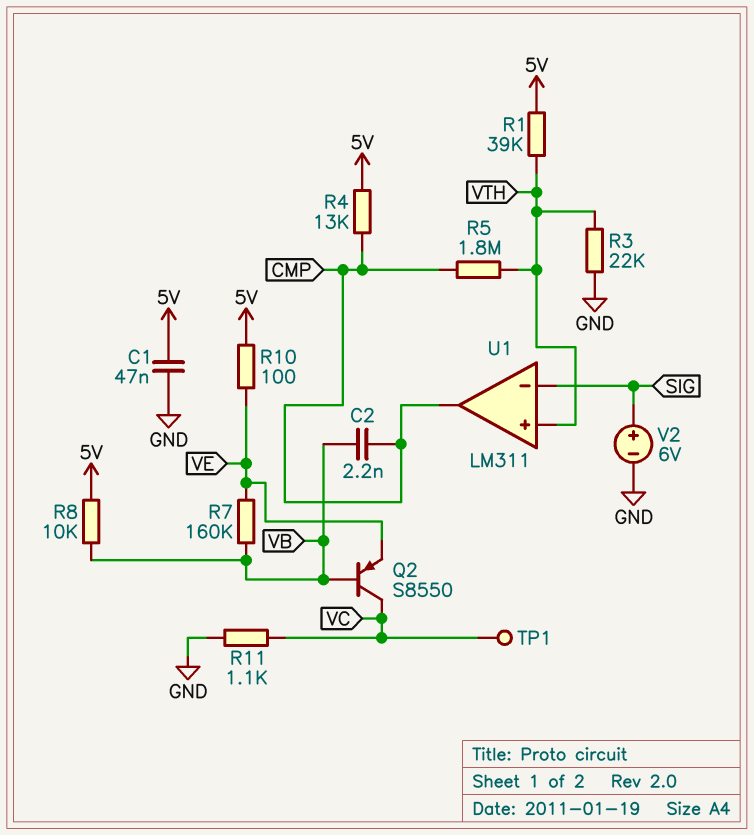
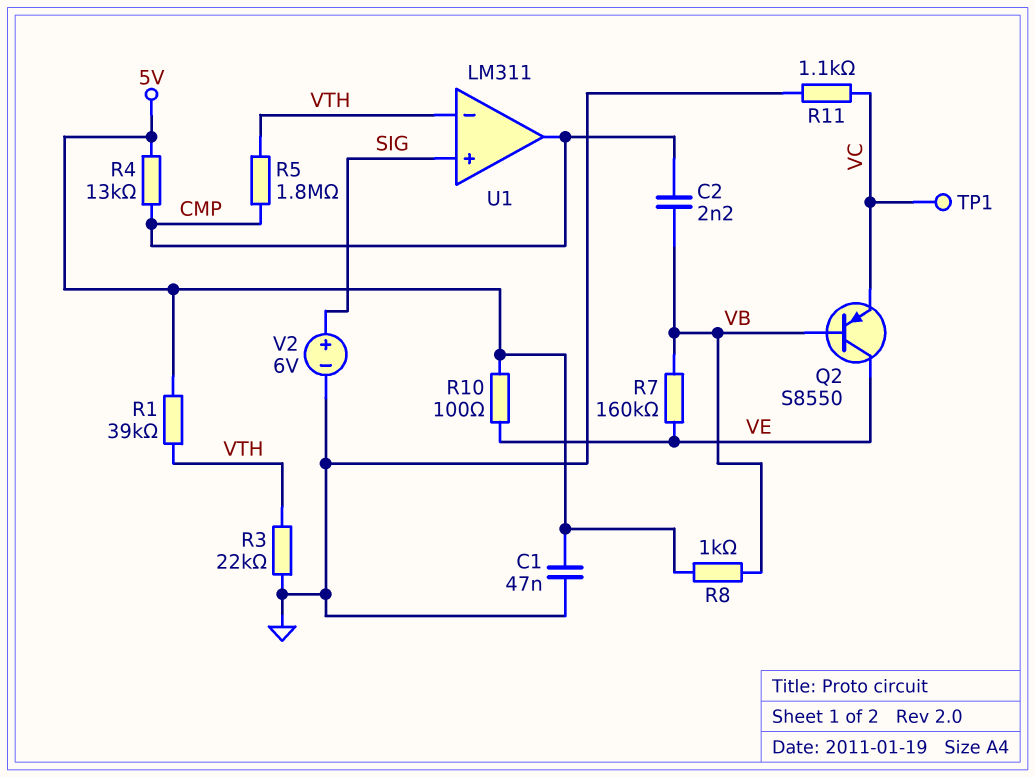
Q2: PNP S8550 (B VB, C VC, E VE) -> PNP S8550 (B VB, C VE, E VC)
R8: 10k (5V, VB) -> 1k (5V, VB)
U1 pin in+: VTH -> SIG
U1 pin in-: SIG -> VTH

